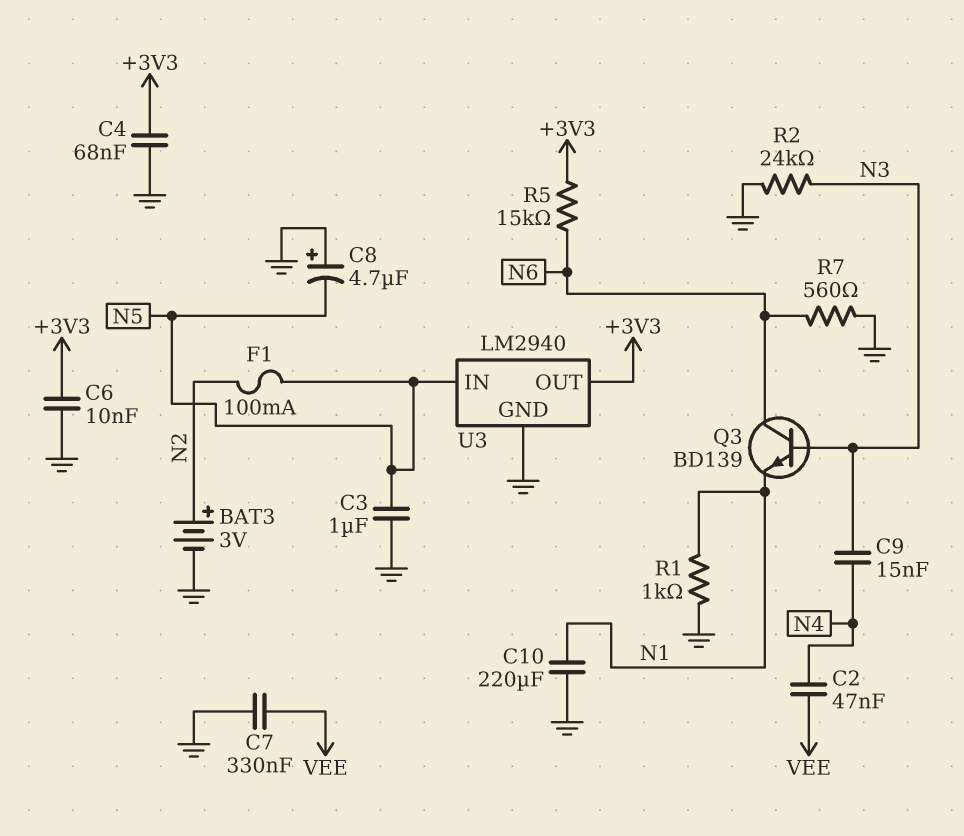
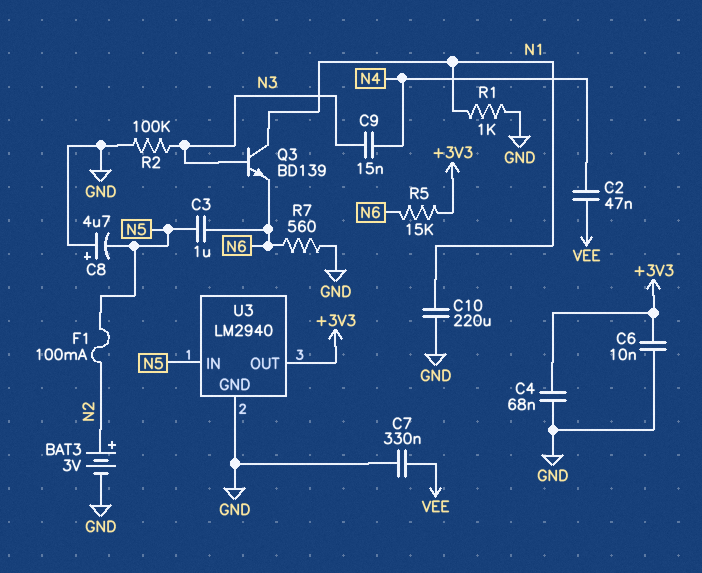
C3: 1uF (GND, N5) -> 1uF (N5, N6)
Q3: NPN BD139 (B N3, C N6, E N1) -> NPN BD139 (B N3, C N1, E N6)
R2: 24k (GND, N3) -> 100k (GND, N3)

